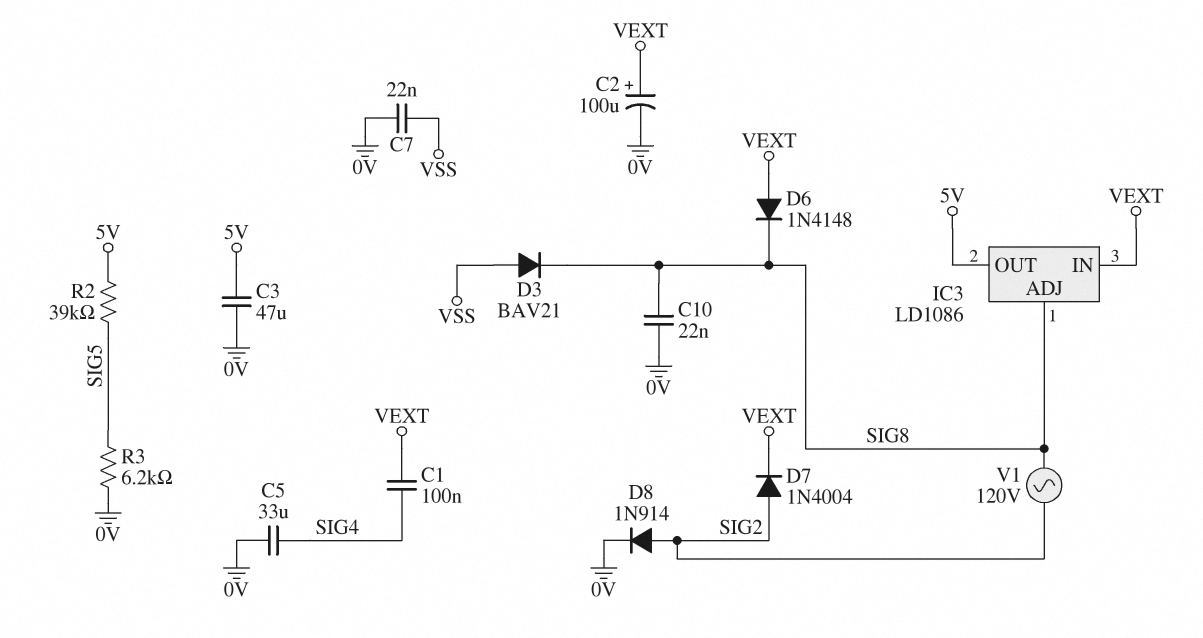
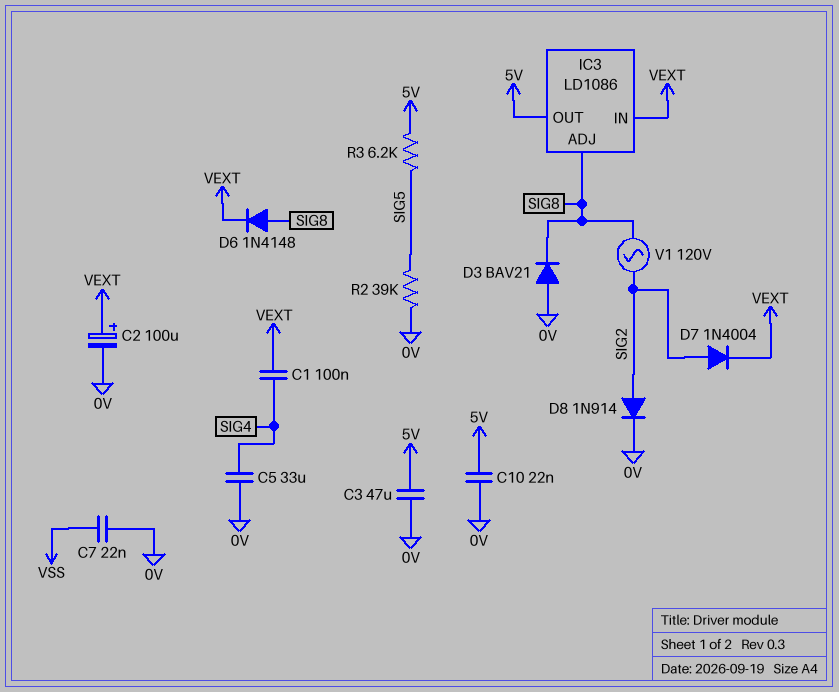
C10: 22nF (0V, SIG8) -> 22nF (0V, 5V)
D3: diode BAV21 (A VSS, K SIG8) -> diode BAV21 (A 0V, K SIG8)
D6: diode 1N4148 (A VEXT, K SIG8) -> diode 1N4148 (A SIG8, K VEXT)
R2: 39k (5V, SIG5) -> 39k (0V, SIG5)
R3: 6.2k (0V, SIG5) -> 6.2k (5V, SIG5)

